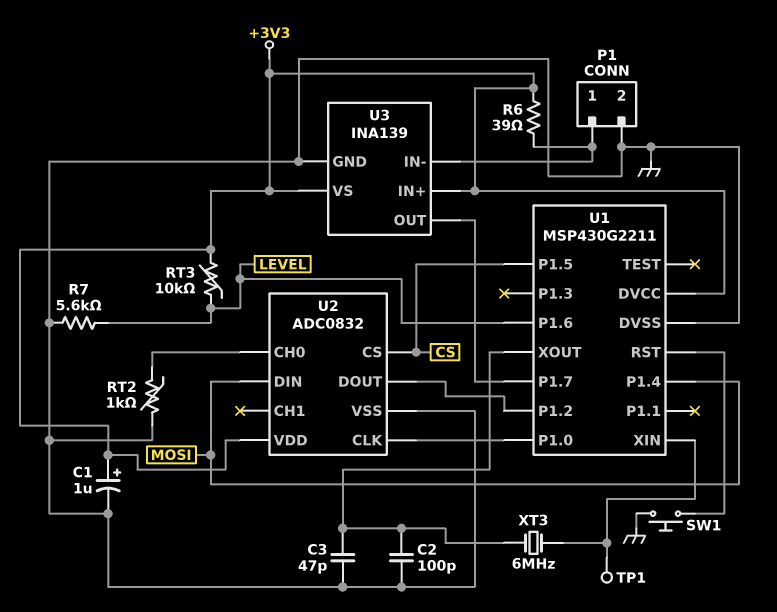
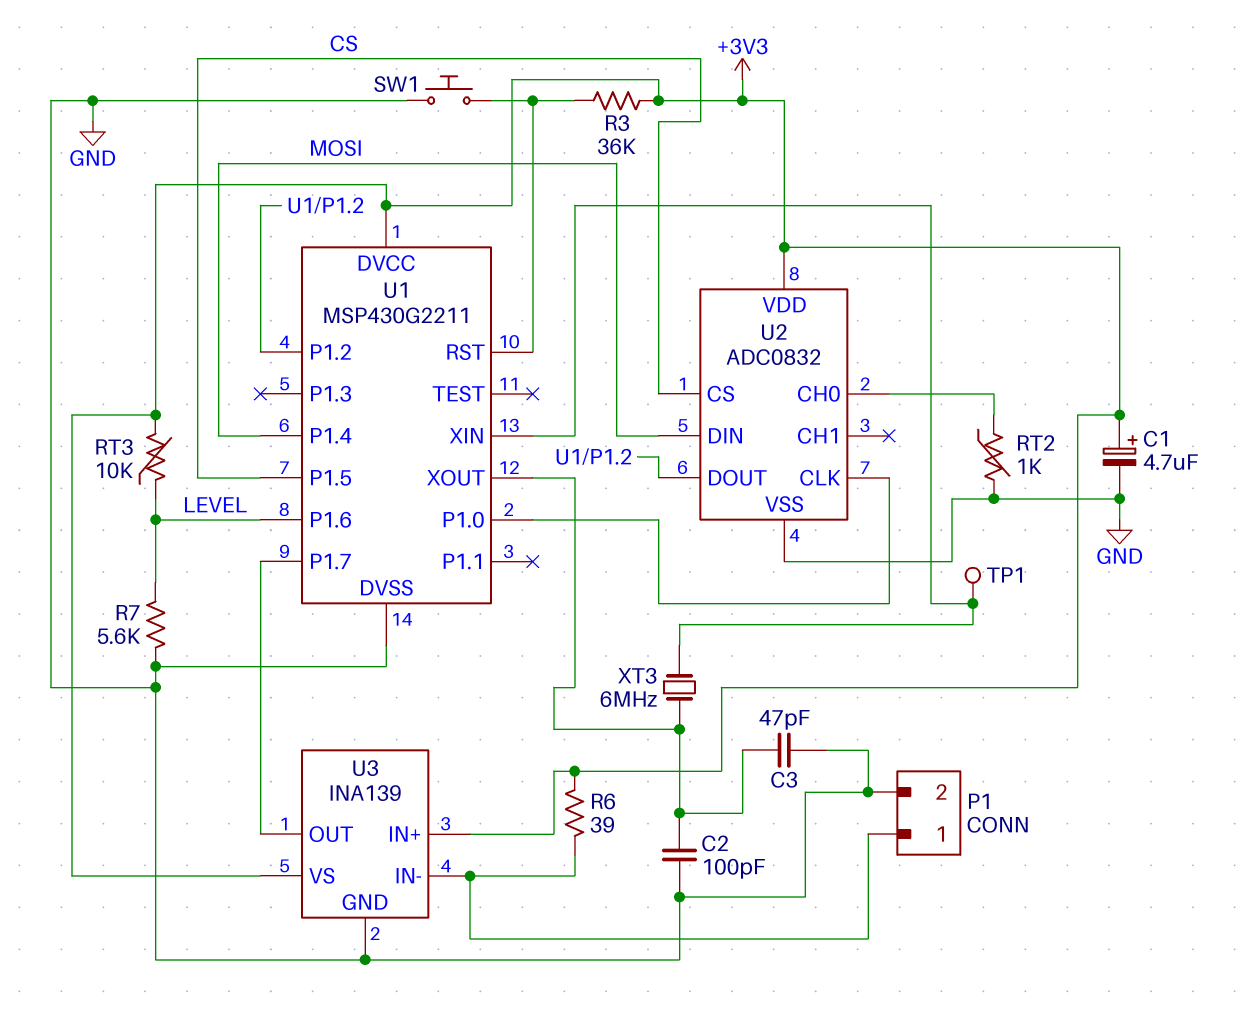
C1: 1uF (plus +3V3, minus GND) -> 4.7uF (plus +3V3, minus GND)
R3: none -> 36k (+3V3, U1/RST)

